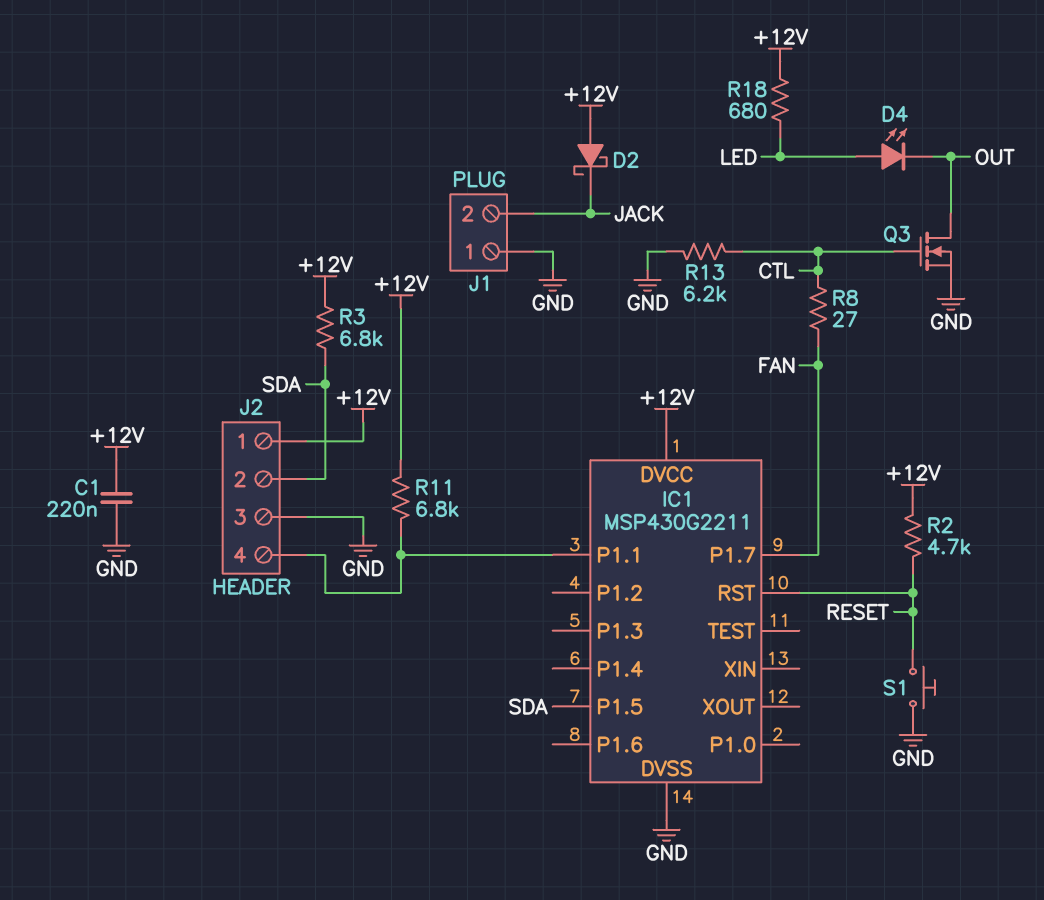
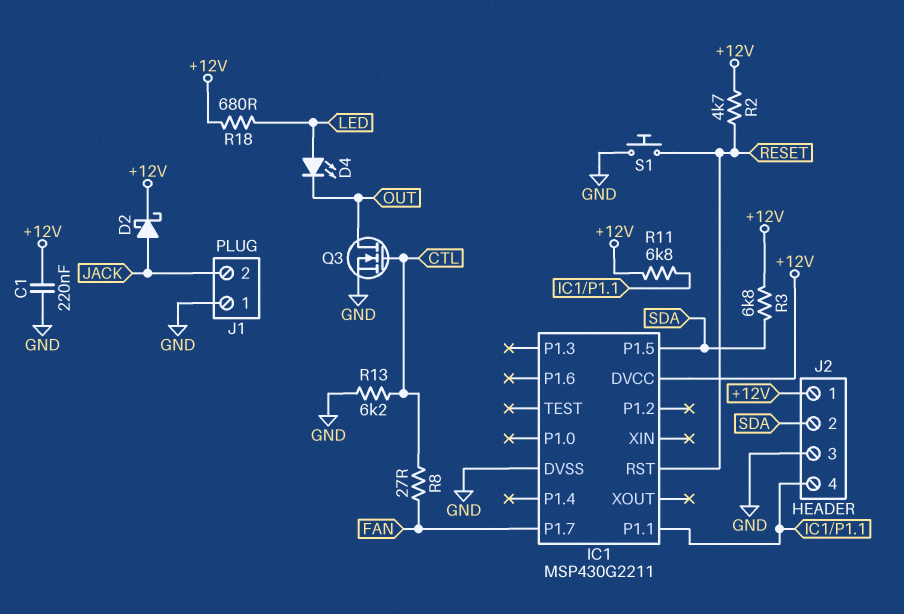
D2: schottky (A +12V, K JACK) -> schottky (A JACK, K +12V)

